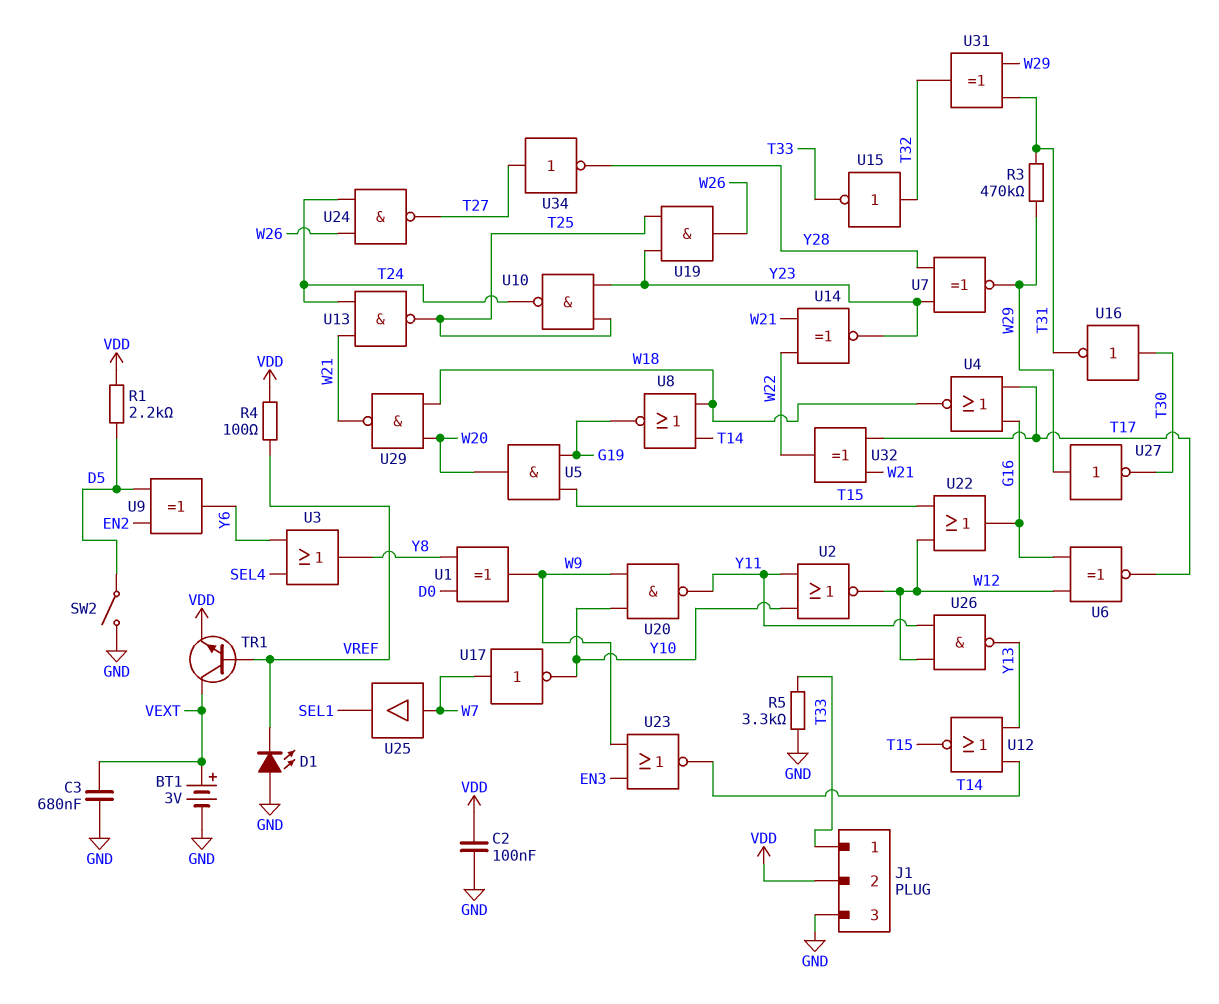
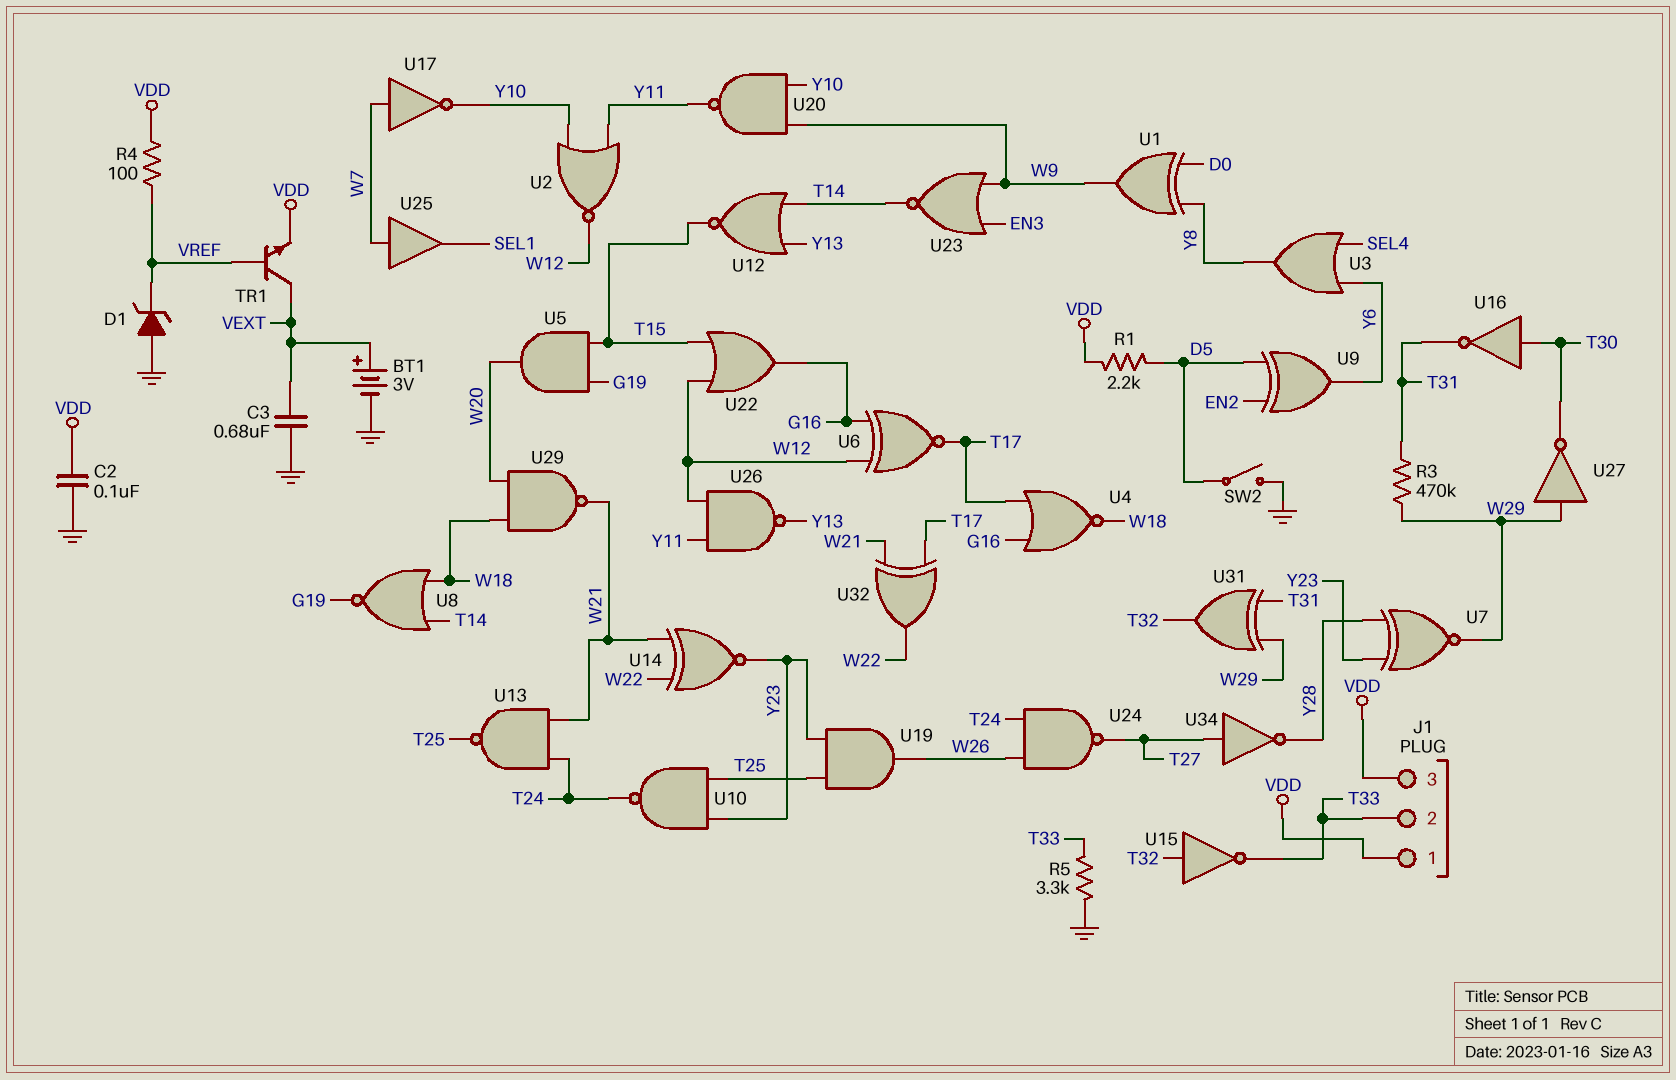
D1: LED (A GND, K VREF) -> zener (A GND, K VREF)
J1 pin 1: T33 -> VDD
J1 pin 2: VDD -> T33
J1 pin 3: GND -> VDD

